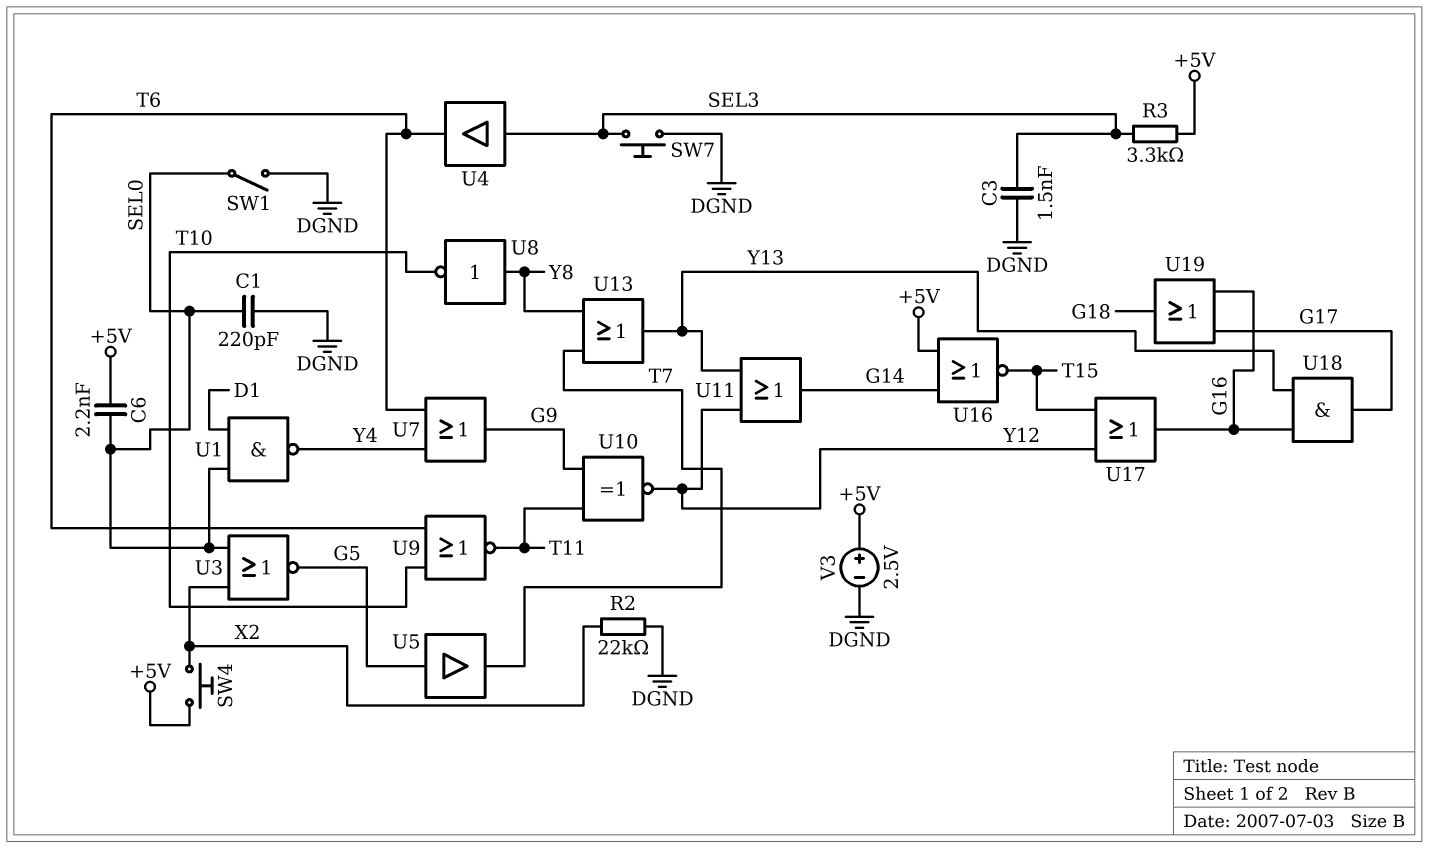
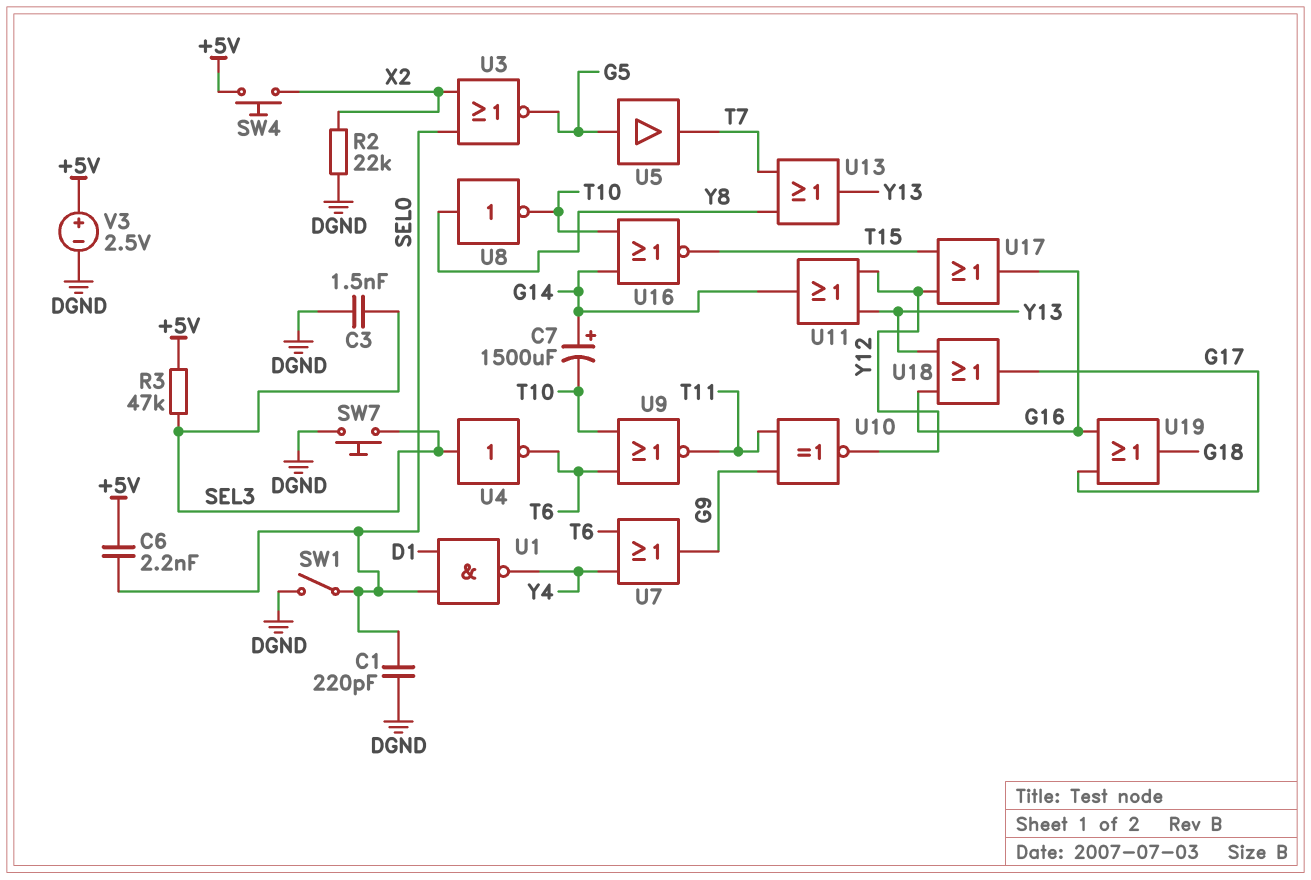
C7: none -> 1500uF (plus G14, minus T10)
R3: 3.3k (+5V, SEL3) -> 47k (+5V, SEL3)
U4: buffer (in SEL3, out T6) -> NOT (in SEL3, out T6)
U16: NOR (in +5V, in G14, out T15) -> NOR (in G14, in T10, out T15)
U18: AND (in G16, in Y13, out G17) -> OR (in G16, in Y13, out G17)

